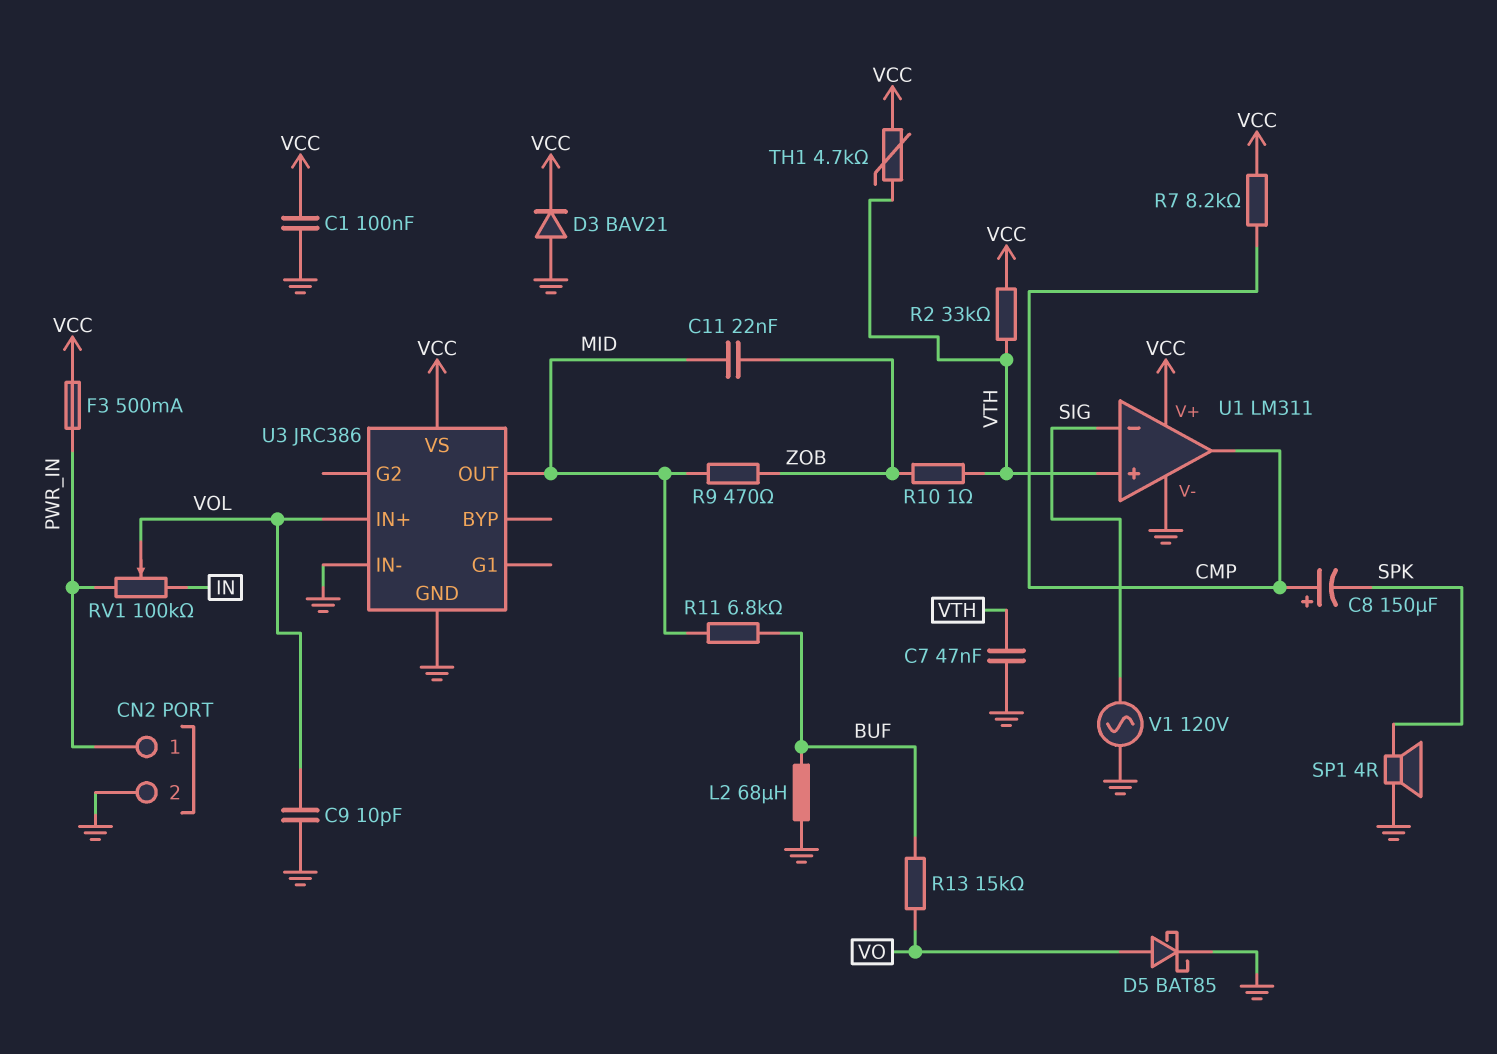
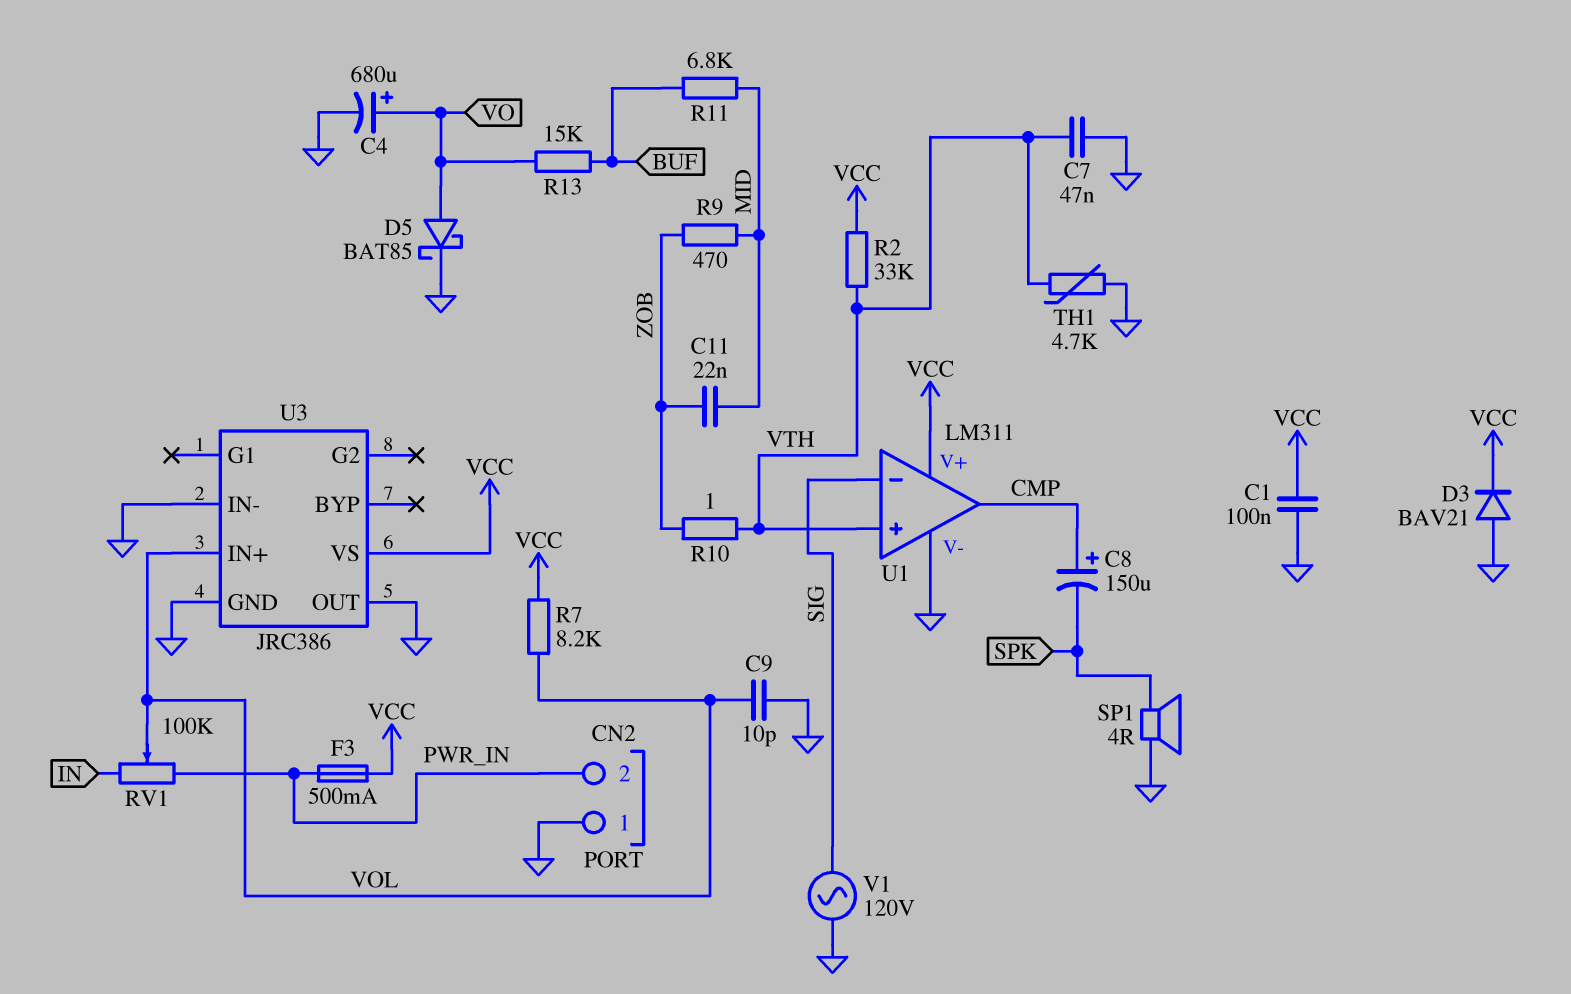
C4: none -> 680uF (plus VO, minus GND)
CN2 pin 1: PWR_IN -> GND
CN2 pin 2: GND -> PWR_IN
L2: 68uH (BUF, GND) -> none
R7: 8.2k (CMP, VCC) -> 8.2k (VCC, VOL)
TH1: 4.7k (VCC, VTH) -> 4.7k (GND, VTH)
U3 pin OUT: MID -> GND

